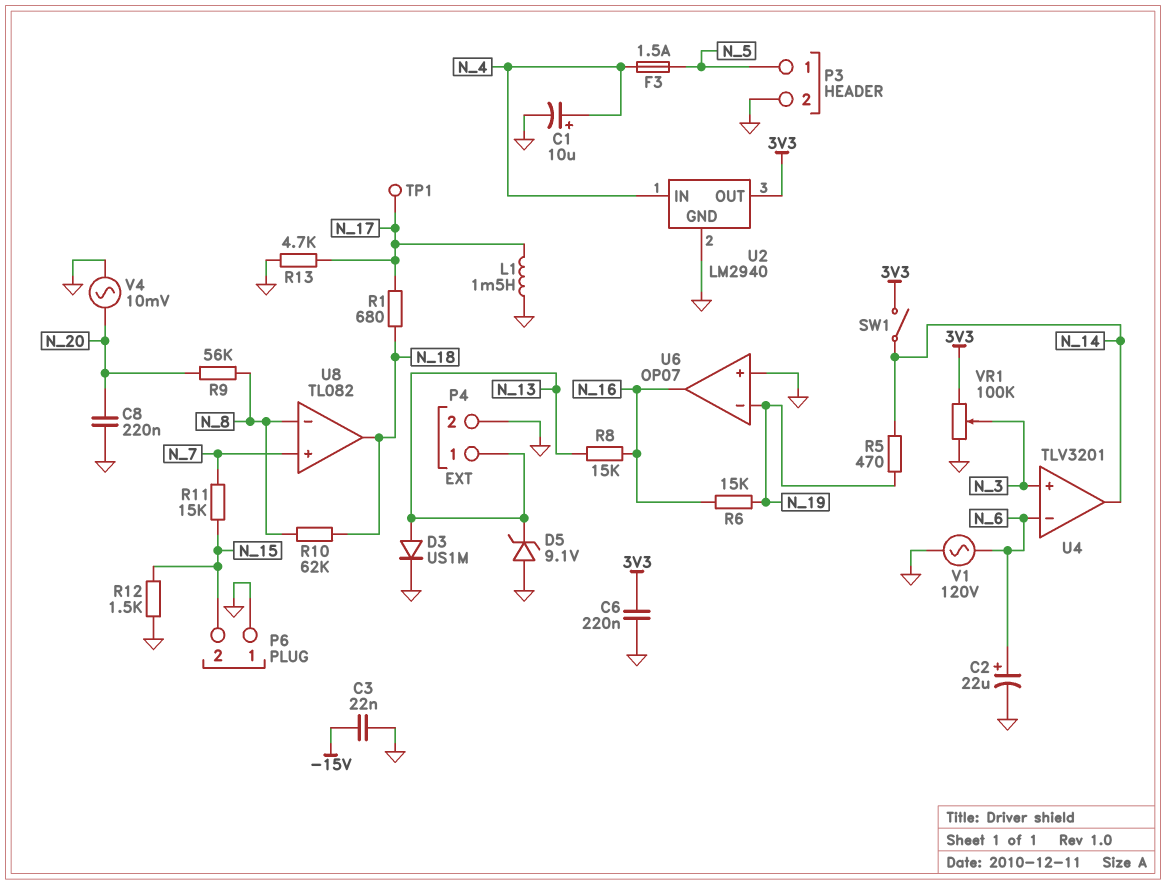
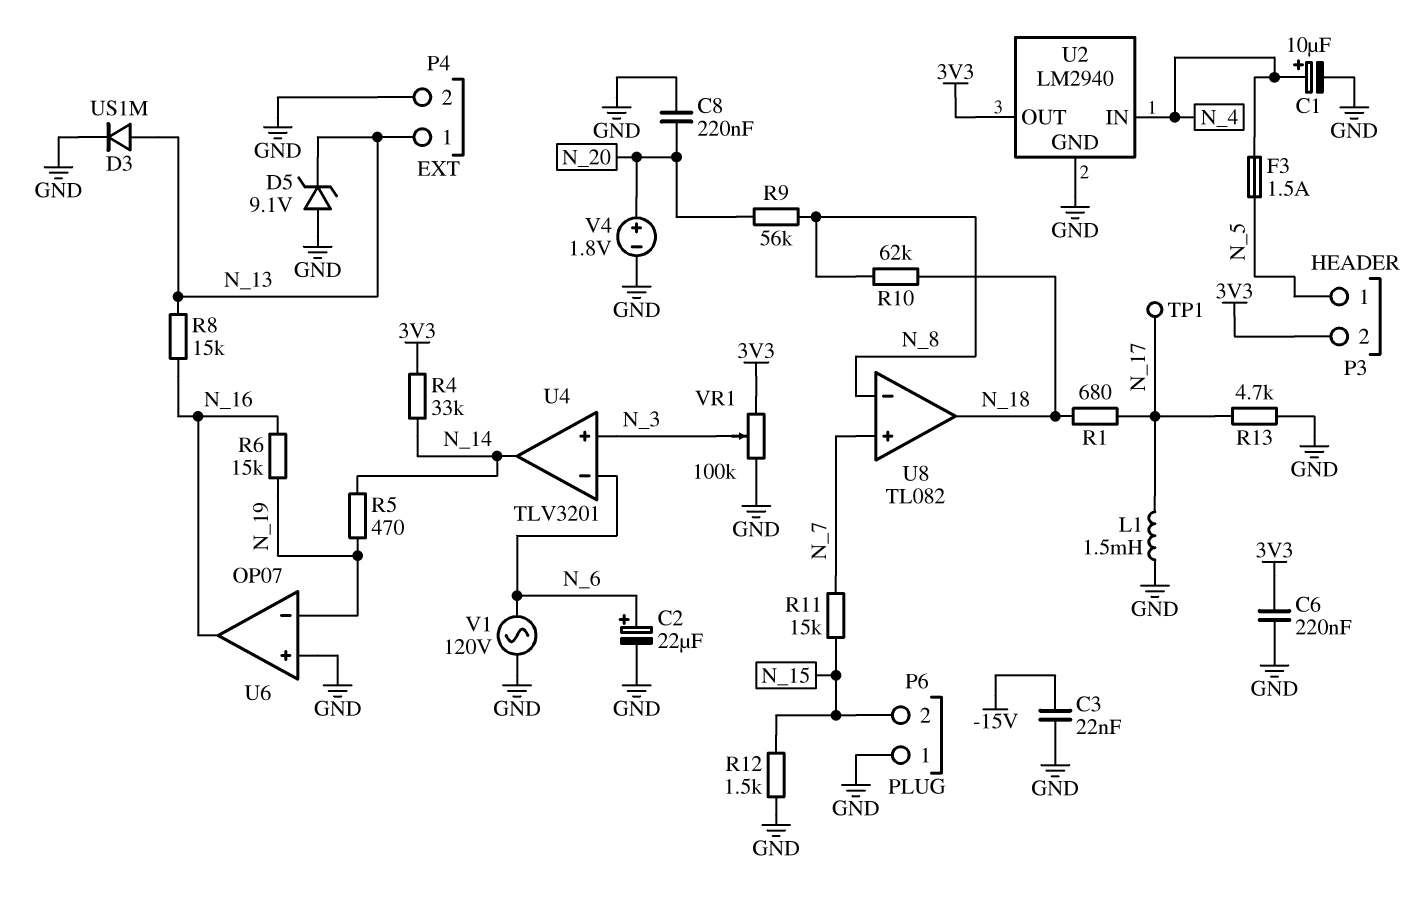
P3 pin 2: GND -> 3V3
R4: none -> 33k (3V3, N_14)
SW1: switch (3V3, N_14) -> none
V4: AC 10mV (GND, N_20) -> 1.8V (plus N_20, minus GND)

